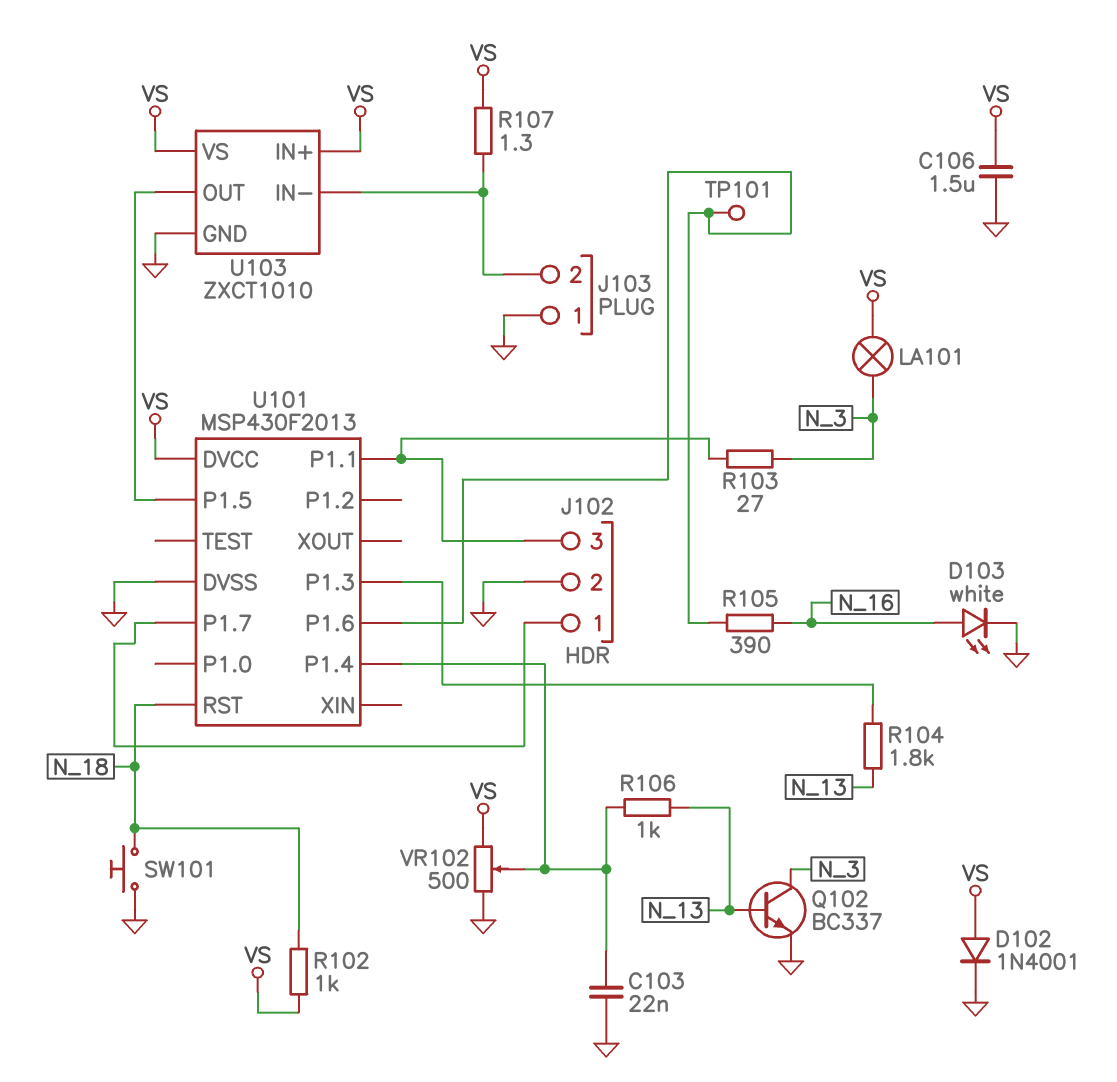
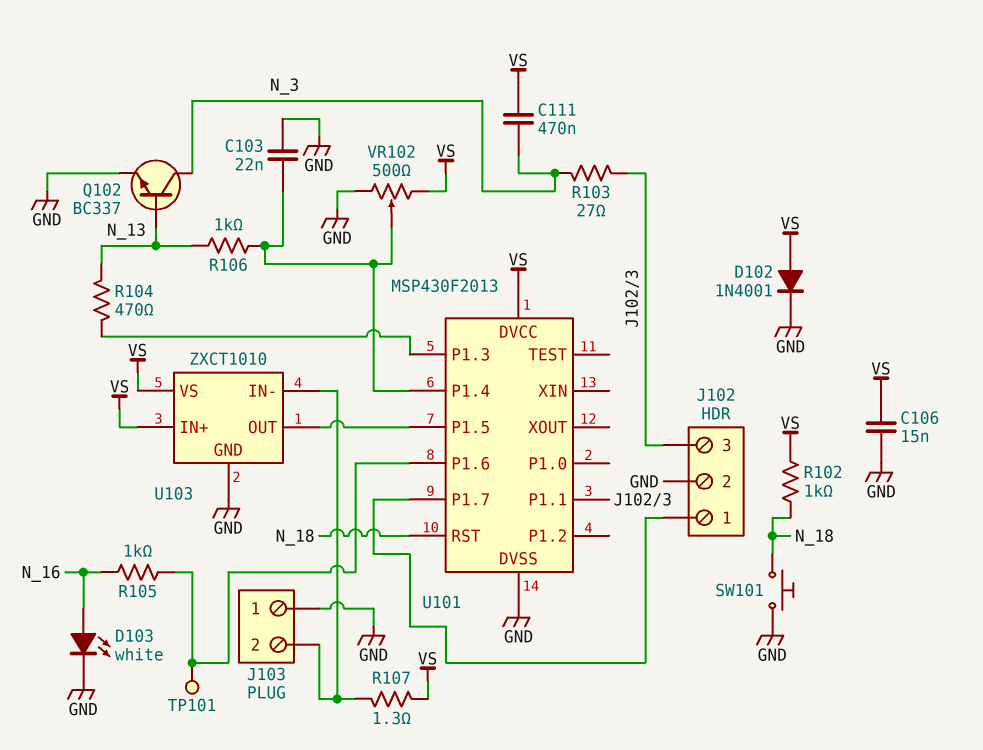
C106: 1.5uF (GND, VS) -> 15nF (GND, VS)
C111: none -> 470nF (N_3, VS)
LA101: lamp (N_3, VS) -> none
R104: 1.8k (N_13, U101/P1.3) -> 470 (N_13, U101/P1.3)
R105: 390 (N_16, U101/P1.6) -> 1k (N_16, U101/P1.6)

